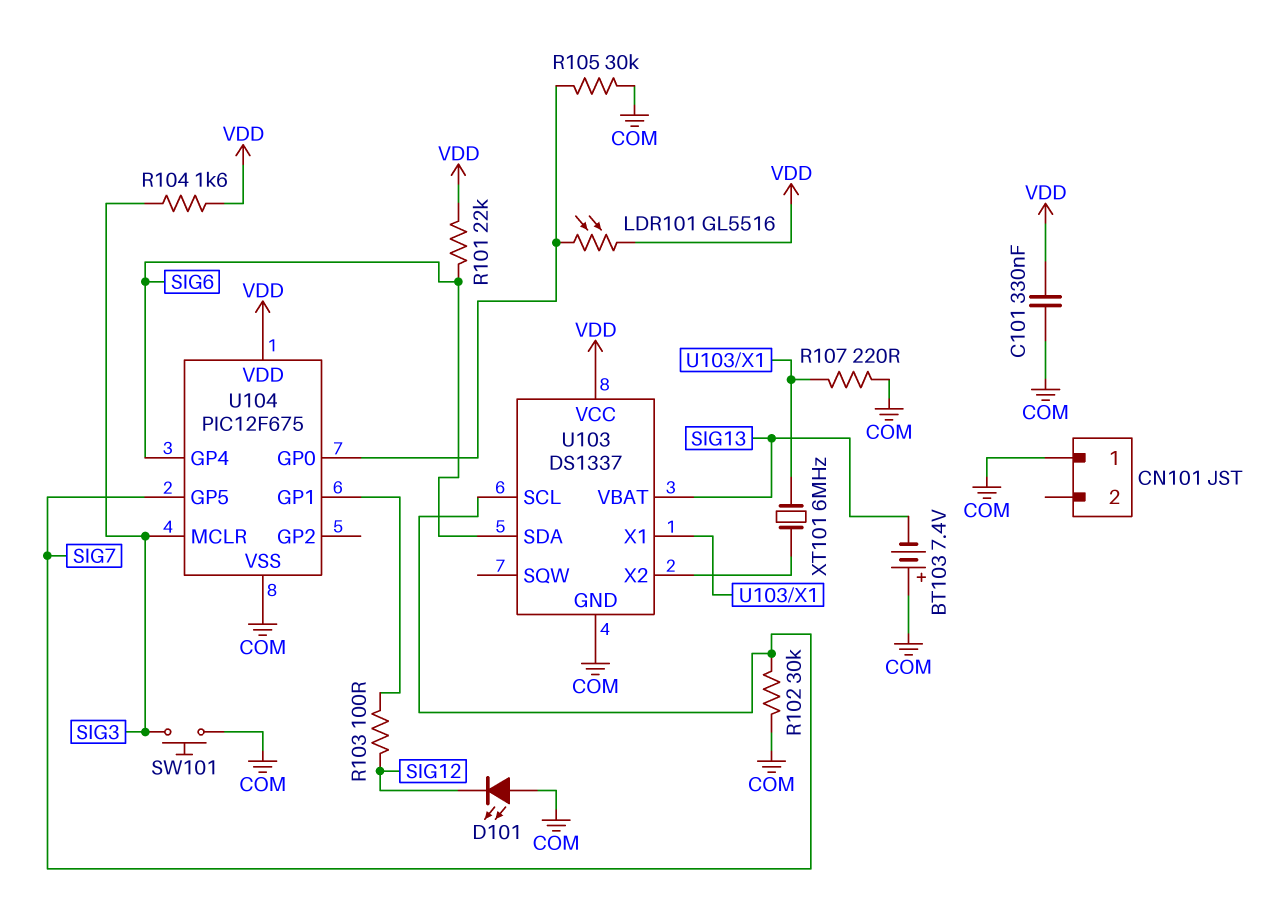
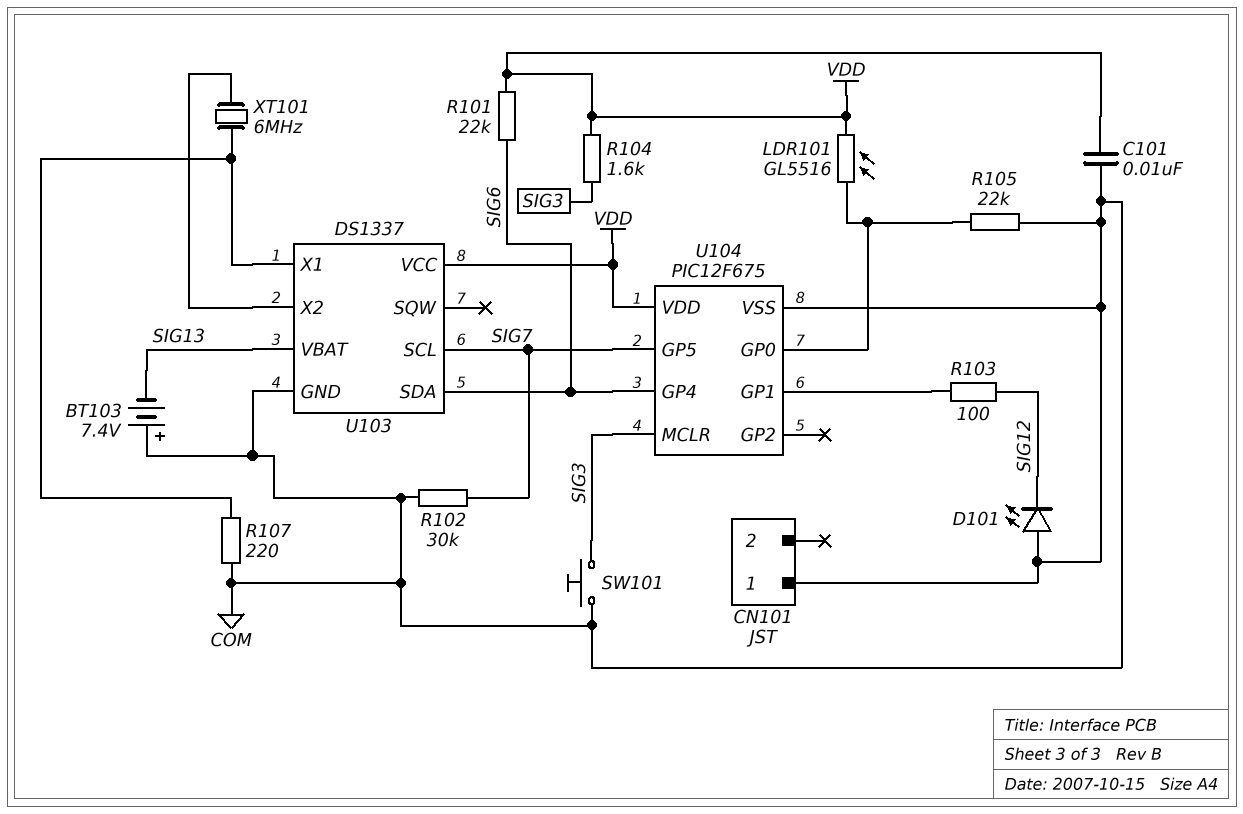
C101: 330nF (COM, VDD) -> 10nF (COM, VDD)
R105: 30k (COM, U104/GP0) -> 22k (COM, U104/GP0)

